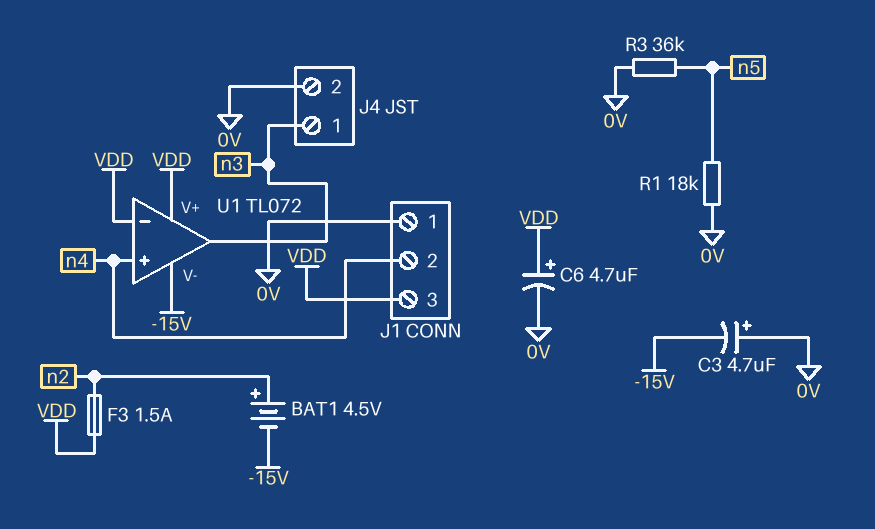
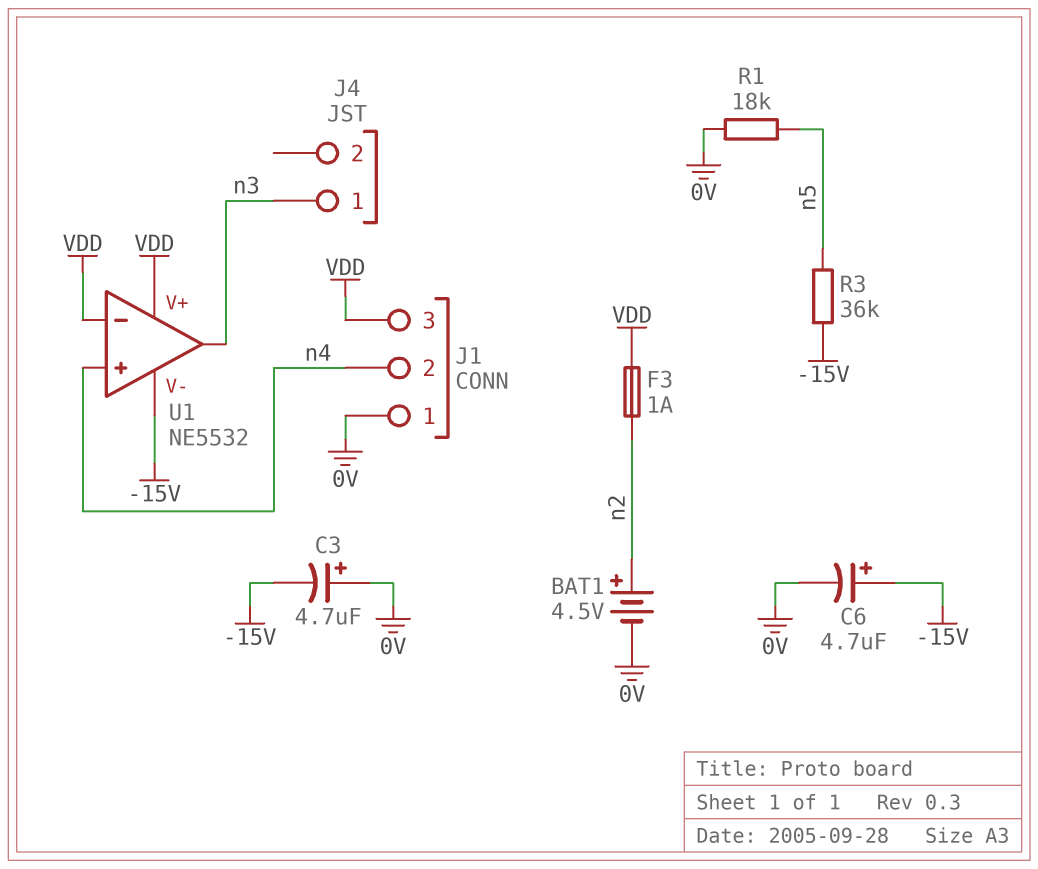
BAT1: 4.5V (plus n2, minus -15V) -> 4.5V (plus n2, minus 0V)
C6: 4.7uF (plus VDD, minus 0V) -> 4.7uF (plus -15V, minus 0V)
F3: 1.5A (VDD, n2) -> 1A (VDD, n2)
J4 pin 2: 0V -> none
R3: 36k (0V, n5) -> 36k (-15V, n5)
U1: TL072 -> NE5532

